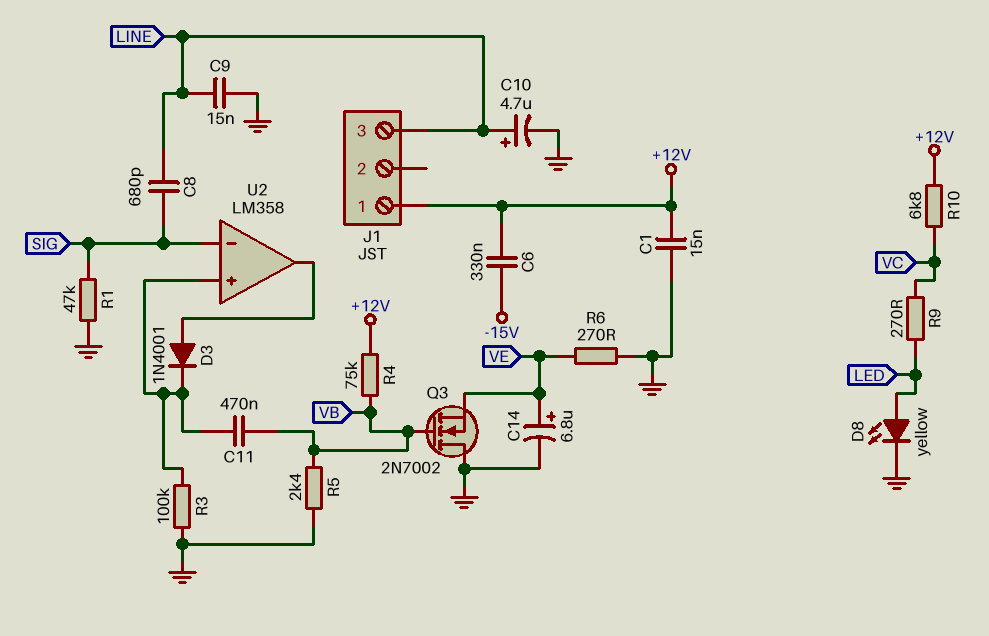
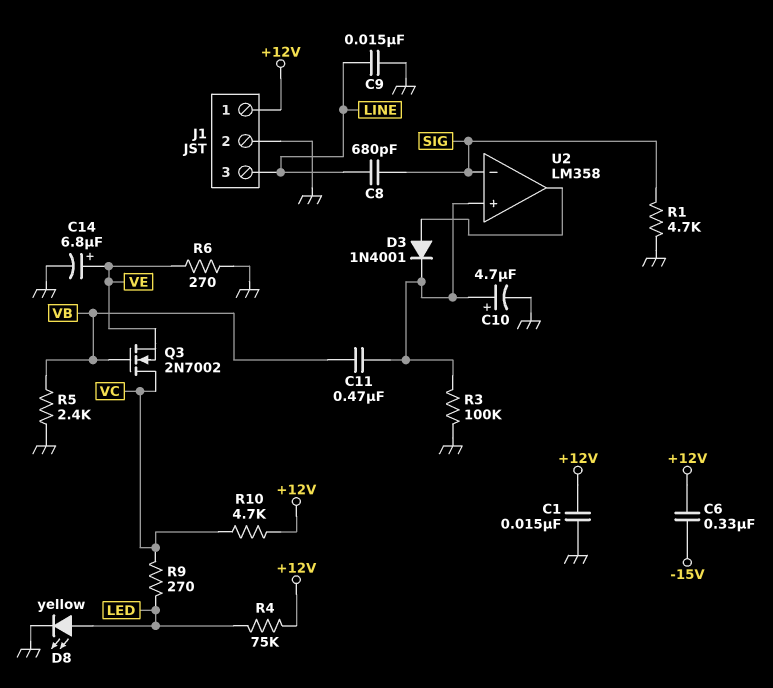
C10: 4.7uF (plus LINE, minus GND) -> 4.7uF (plus U2/in+, minus GND)
J1 pin 2: none -> GND
Q3: NMOS 2N7002 (G VB, D GND, S VE) -> NMOS 2N7002 (G VB, D VC, S VE)
R1: 47k (GND, SIG) -> 4.7k (GND, SIG)
R4: 75k (+12V, VB) -> 75k (+12V, LED)
R10: 6.8k (+12V, VC) -> 4.7k (+12V, VC)

